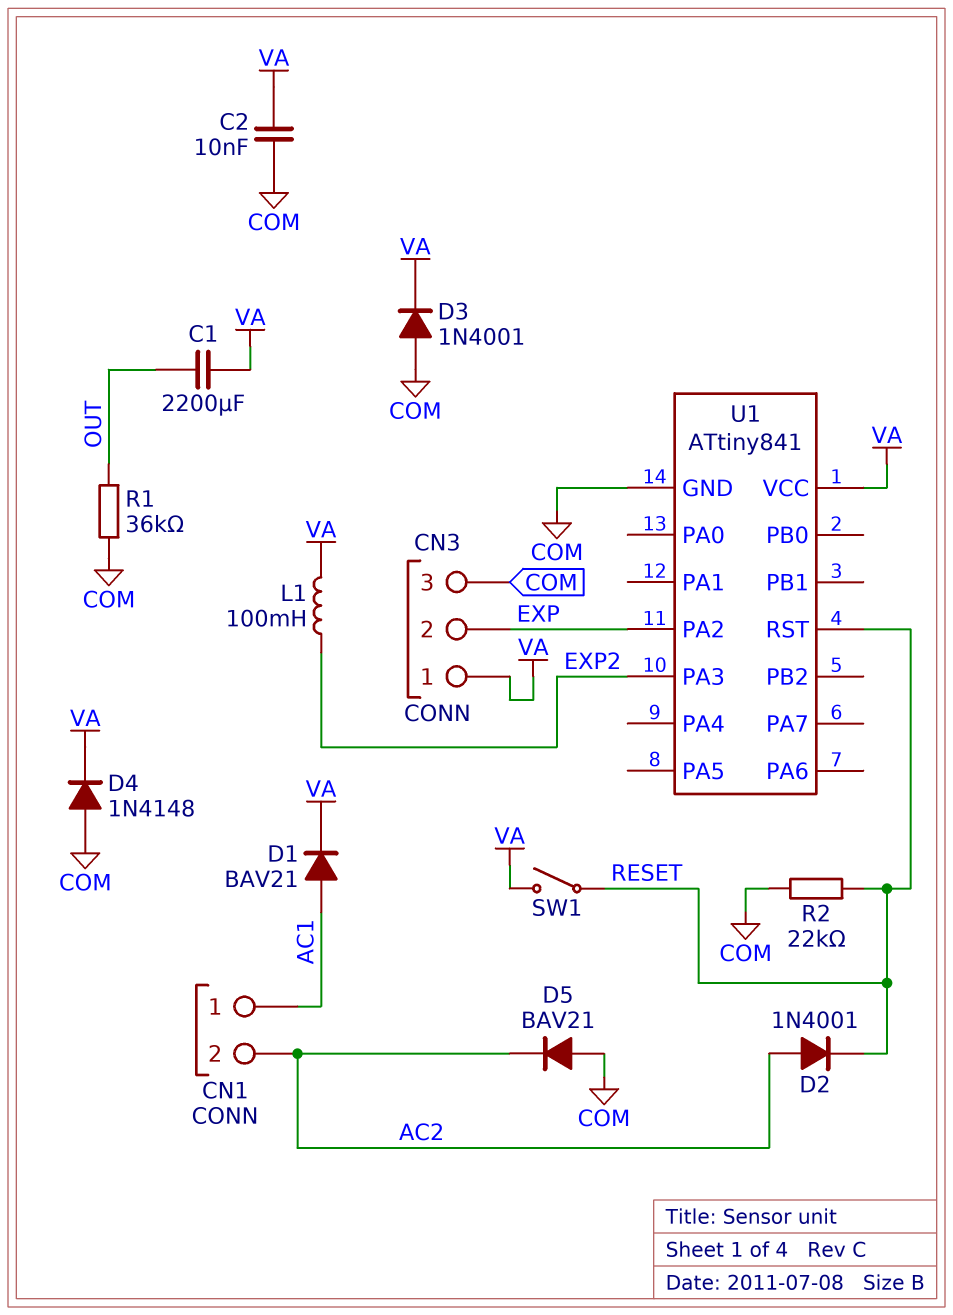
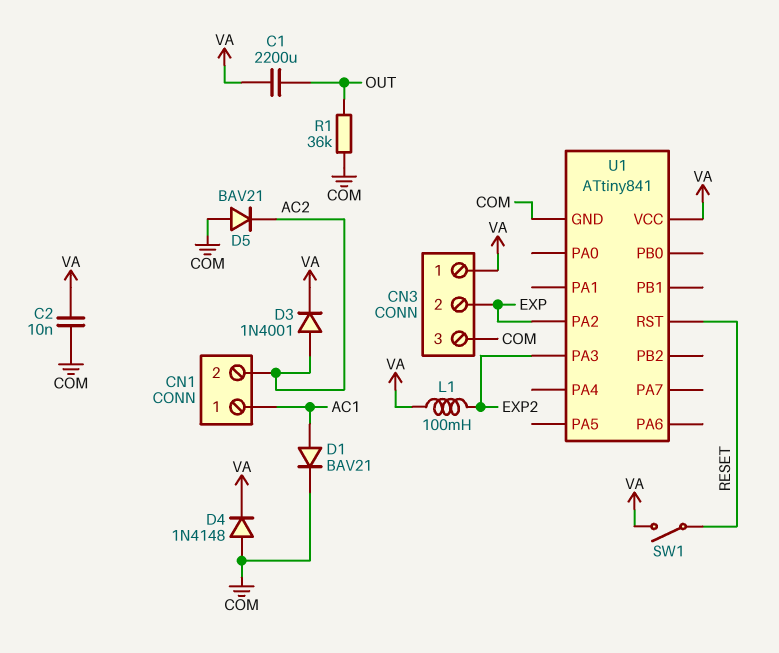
D1: diode BAV21 (A AC1, K VA) -> diode BAV21 (A AC1, K COM)
D2: diode 1N4001 (A AC2, K RESET) -> none
D3: diode 1N4001 (A COM, K VA) -> diode 1N4001 (A AC2, K VA)
R2: 22k (COM, RESET) -> none

